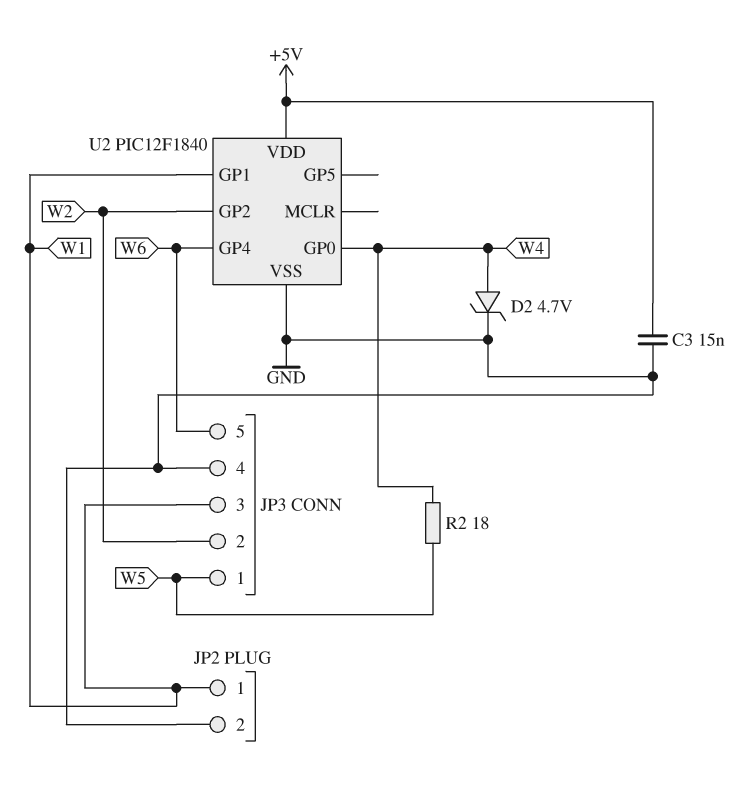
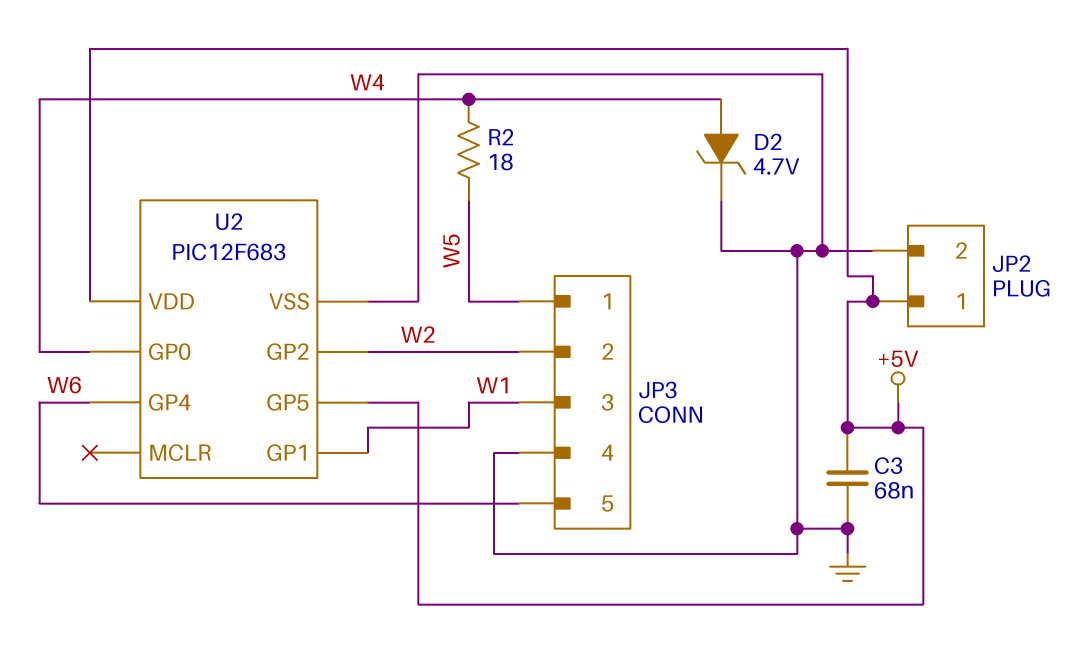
C3: 15nF (+5V, GND) -> 68nF (+5V, GND)
JP2 pin 1: W1 -> +5V
U2: PIC12F1840 -> PIC12F683
U2 pin GP5: none -> +5V

